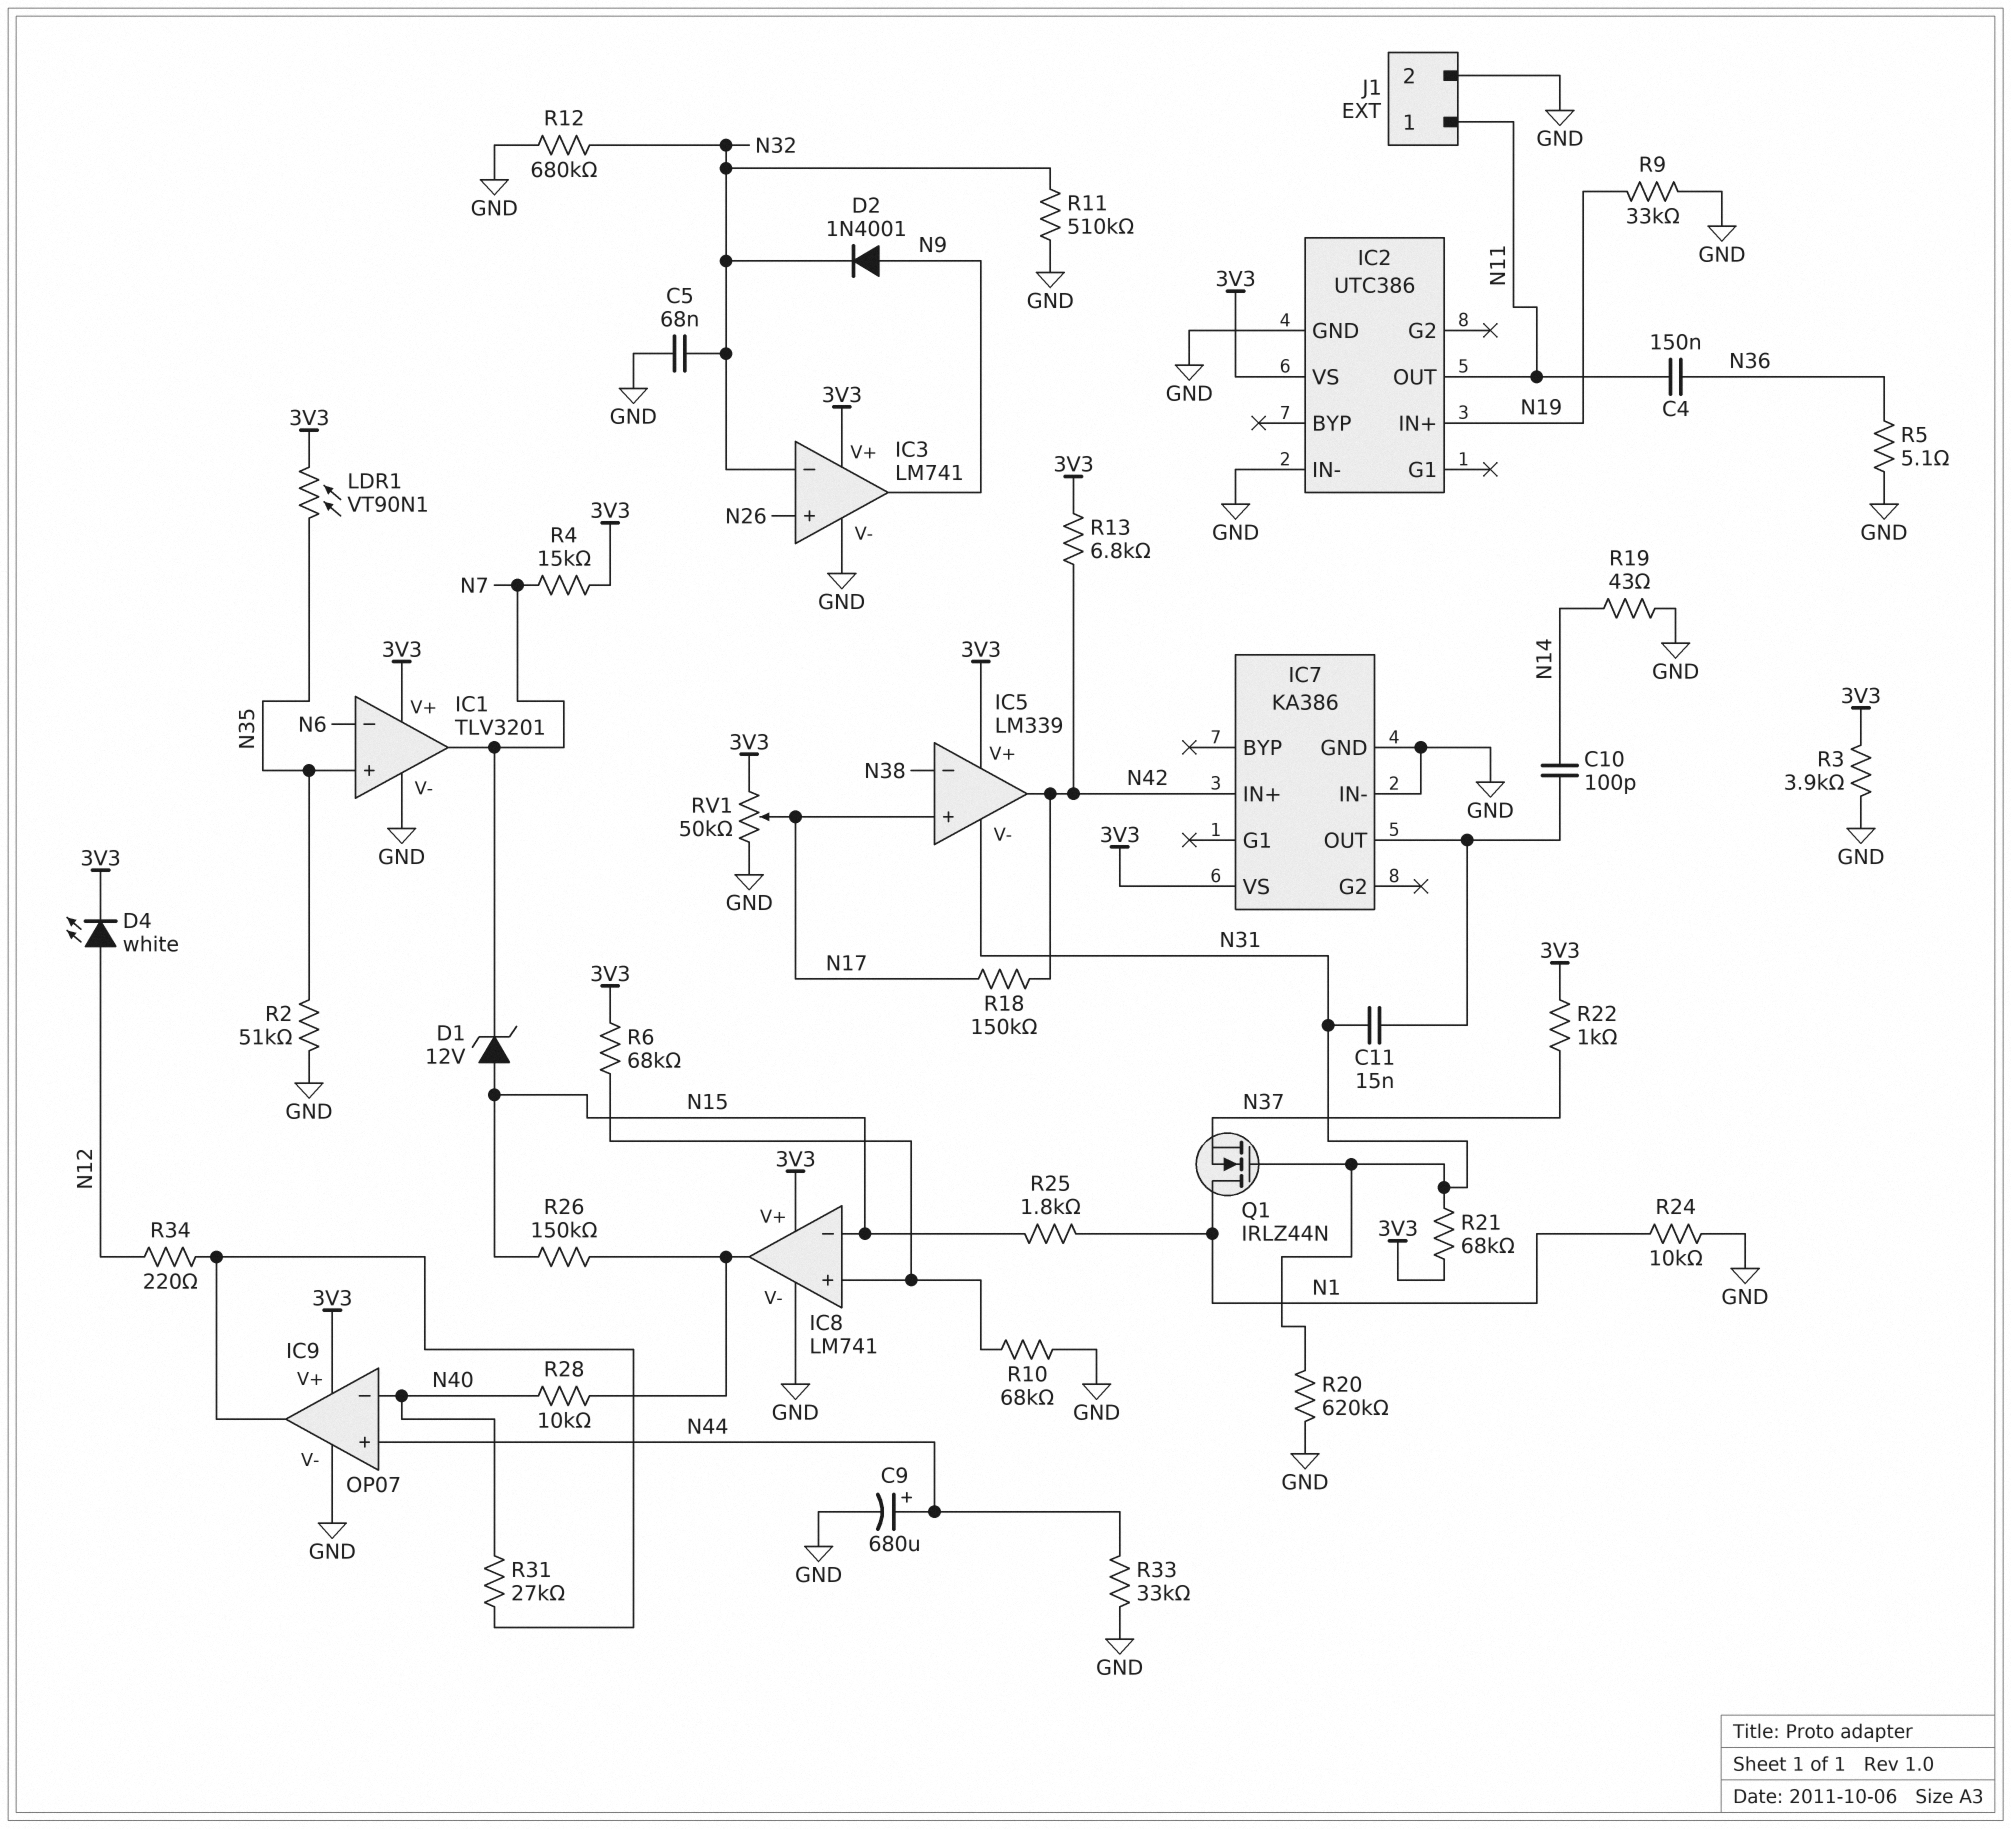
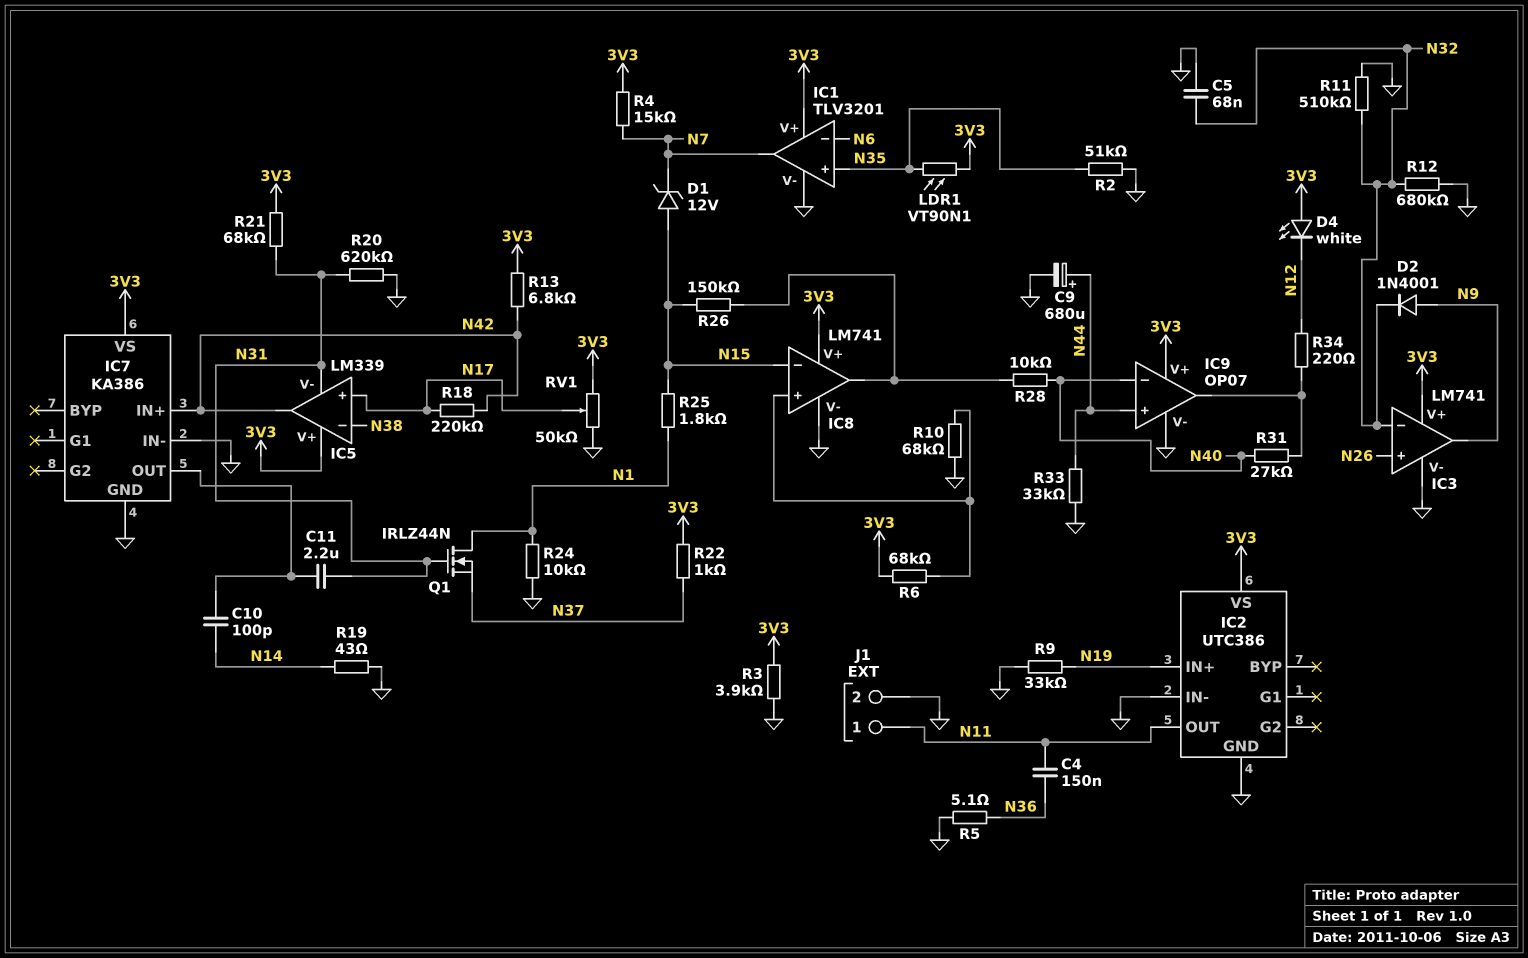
C11: 15nF (IC7/OUT, N31) -> 2.2uF (IC7/OUT, N31)
D4: LED white (A N12, K 3V3) -> LED white (A 3V3, K N12)
R18: 150k (N17, N42) -> 220k (N17, N42)

